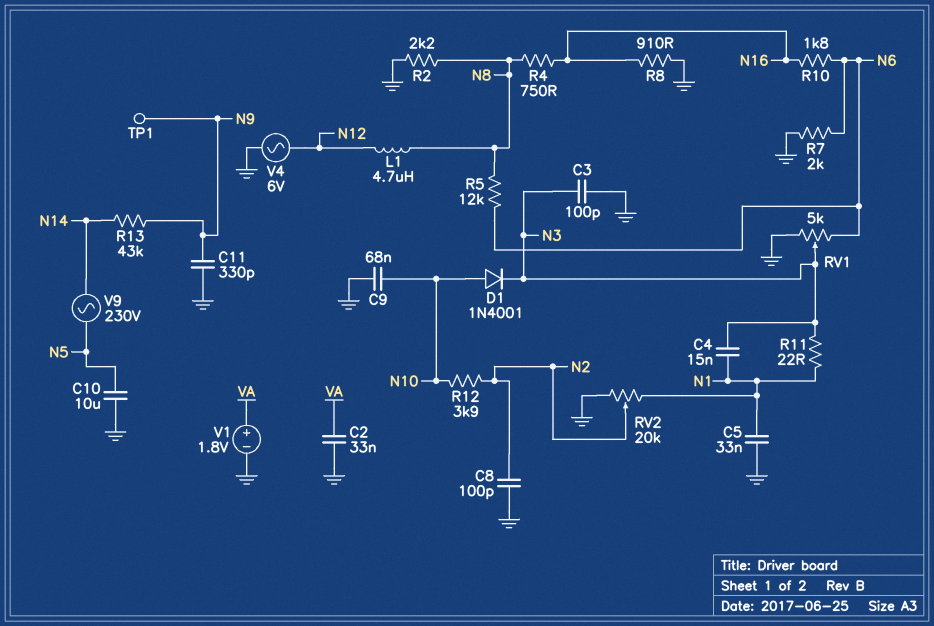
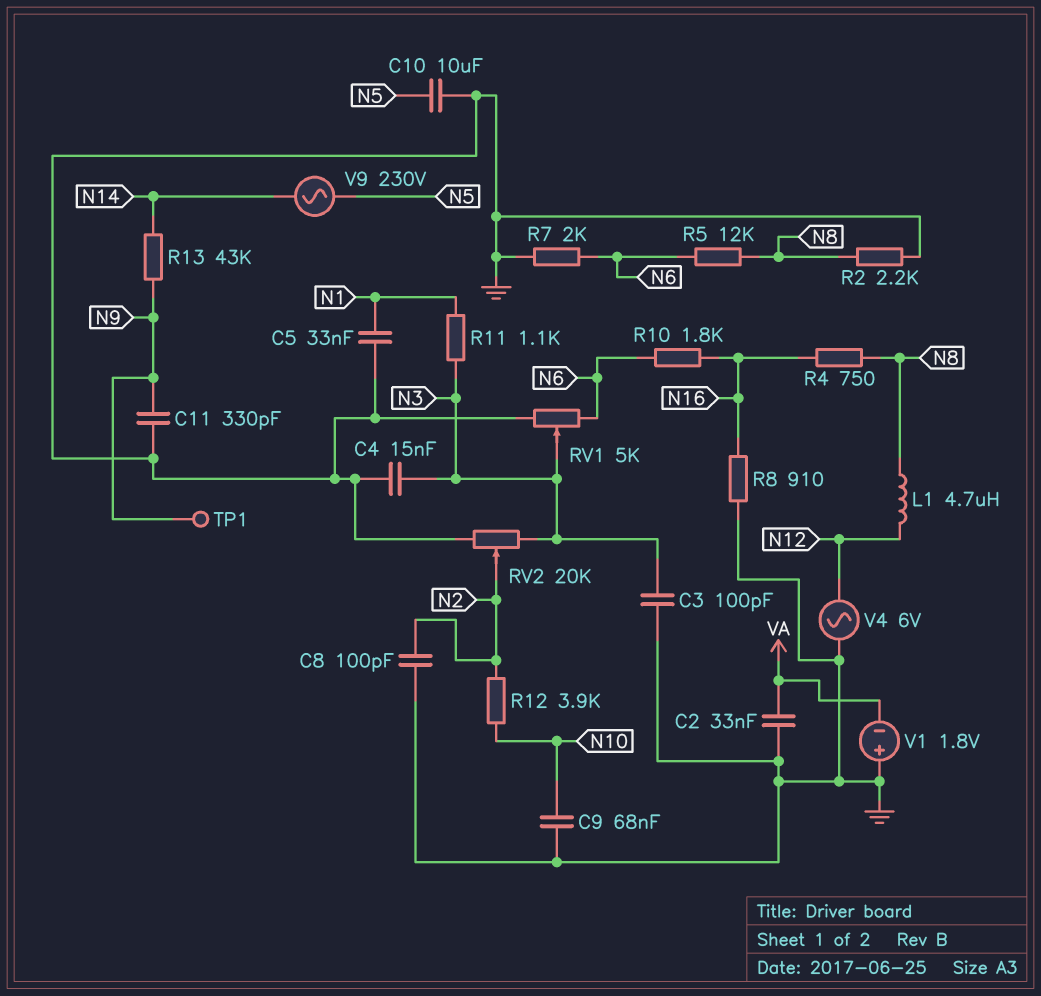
C4: 15nF (N1, N3) -> 15nF (GND, N3)
D1: diode 1N4001 (A N10, K N3) -> none
R11: 22 (N1, N3) -> 1.1k (N1, N3)
RV2: 20k (GND, N1, wiper N2) -> 20k (GND, N3, wiper N2)
V1: 1.8V (plus VA, minus GND) -> 1.8V (plus GND, minus VA)

